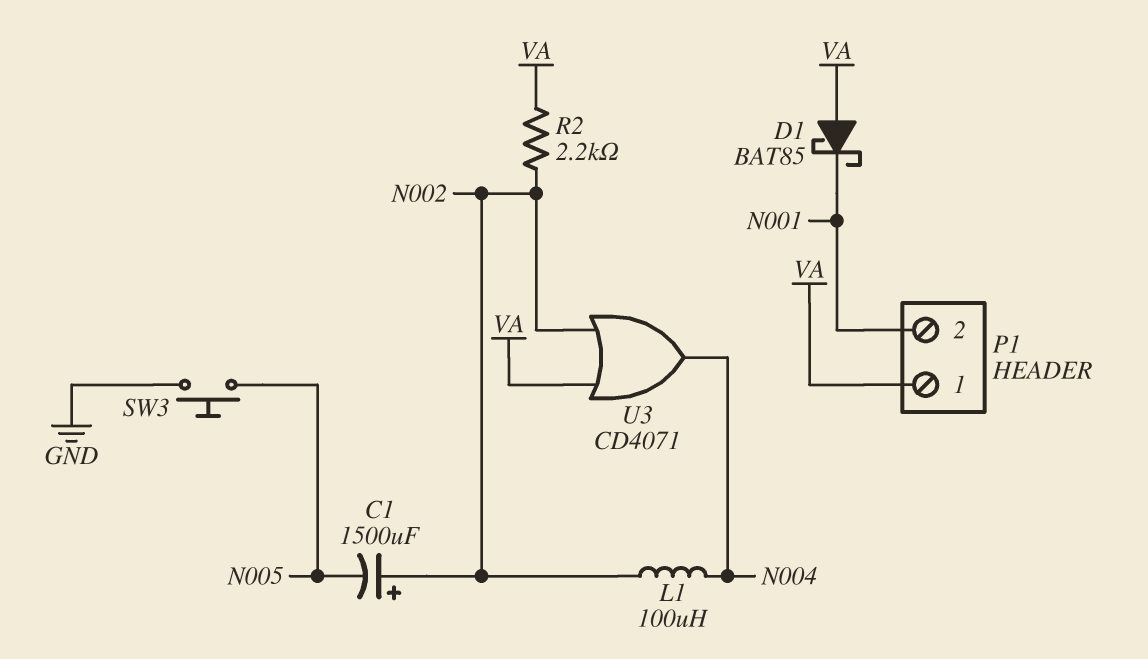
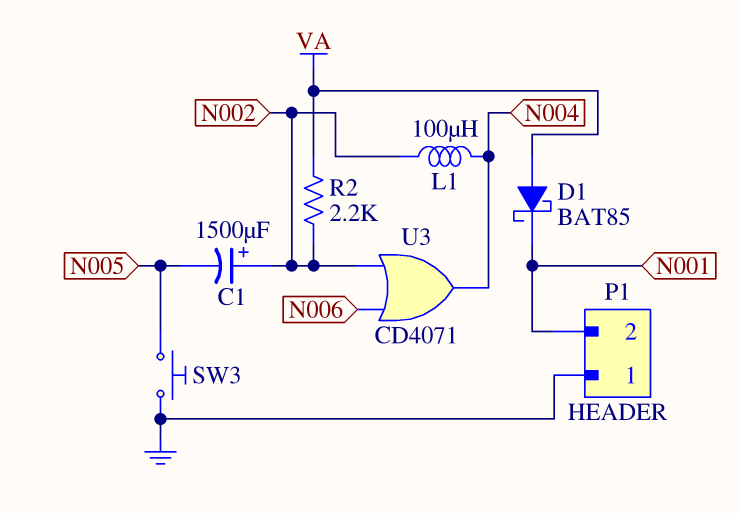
P1 pin 1: VA -> GND
U3: OR CD4071 (in N002, in VA, out N004) -> OR CD4071 (in N002, in N006, out N004)

